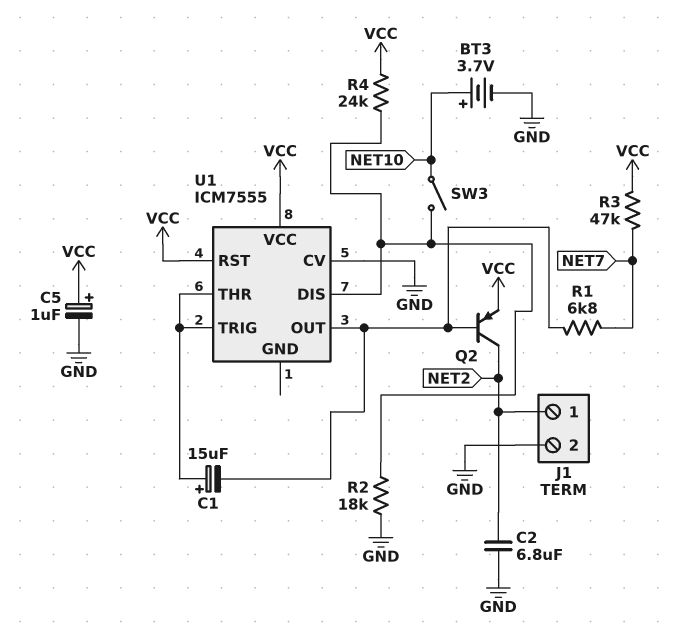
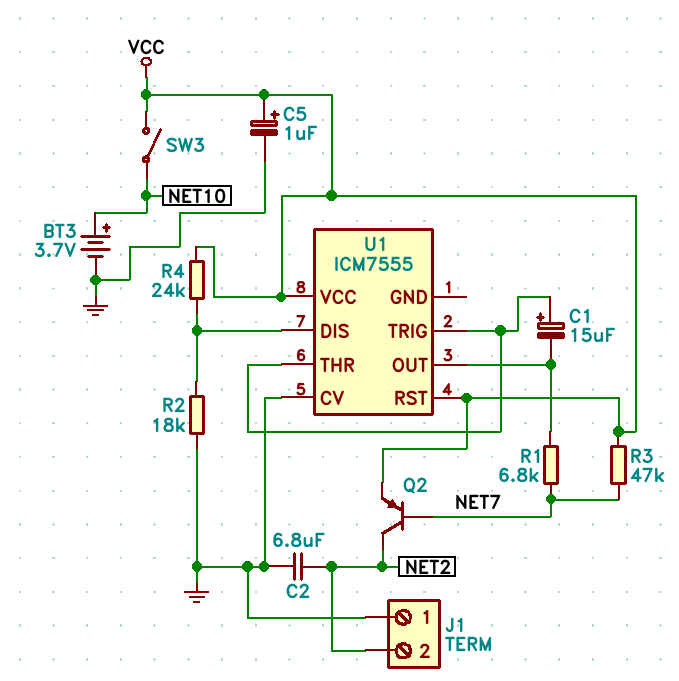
J1 pin 1: NET2 -> GND
J1 pin 2: GND -> NET2
Q2: PNP (B U1/OUT, C NET2, E VCC) -> PNP (B NET7, C NET2, E VCC)
SW3: switch (NET10, U1/DIS) -> switch (NET10, VCC)

